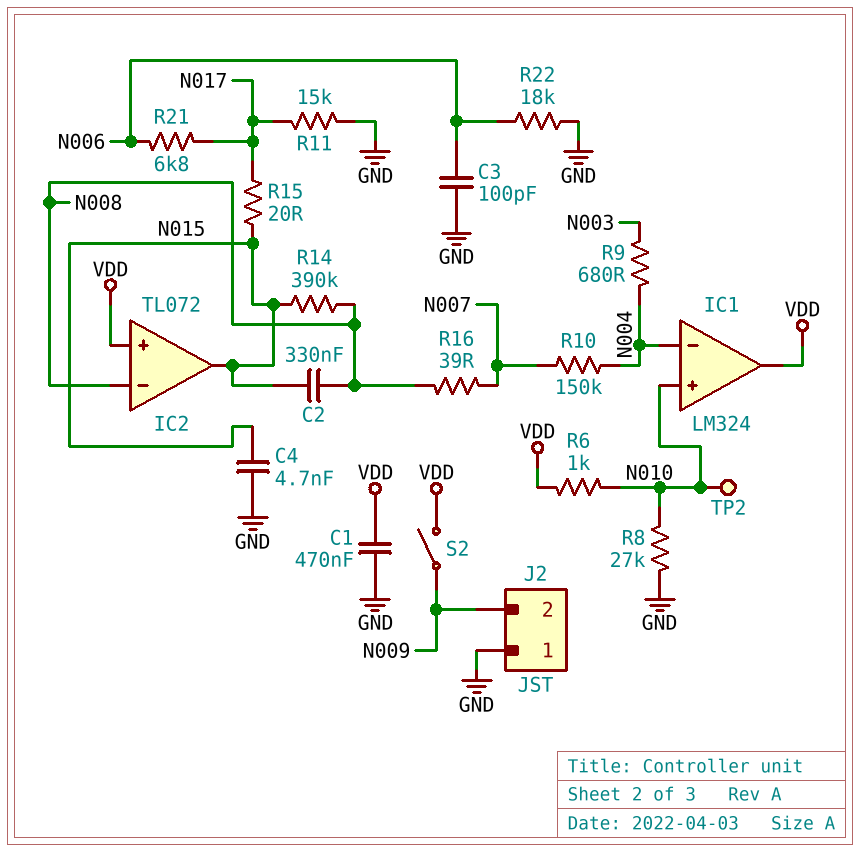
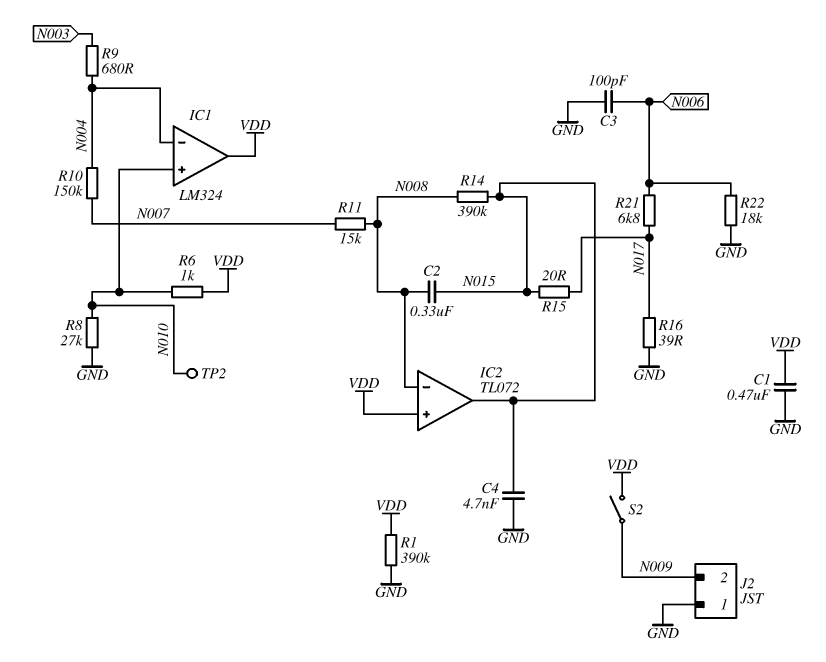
R1: none -> 390k (GND, VDD)
R11: 15k (GND, N017) -> 15k (N007, N008)
R16: 39 (N007, N008) -> 39 (GND, N017)

